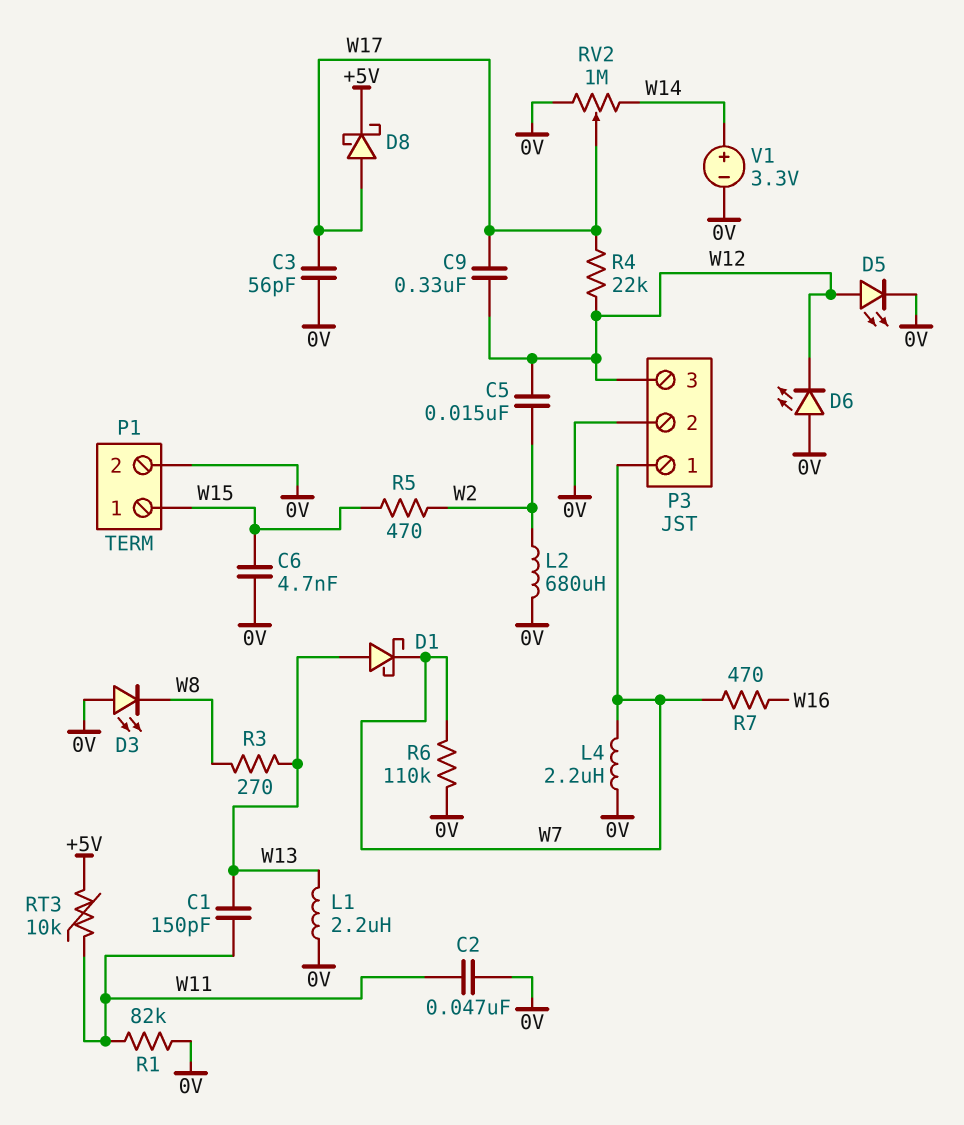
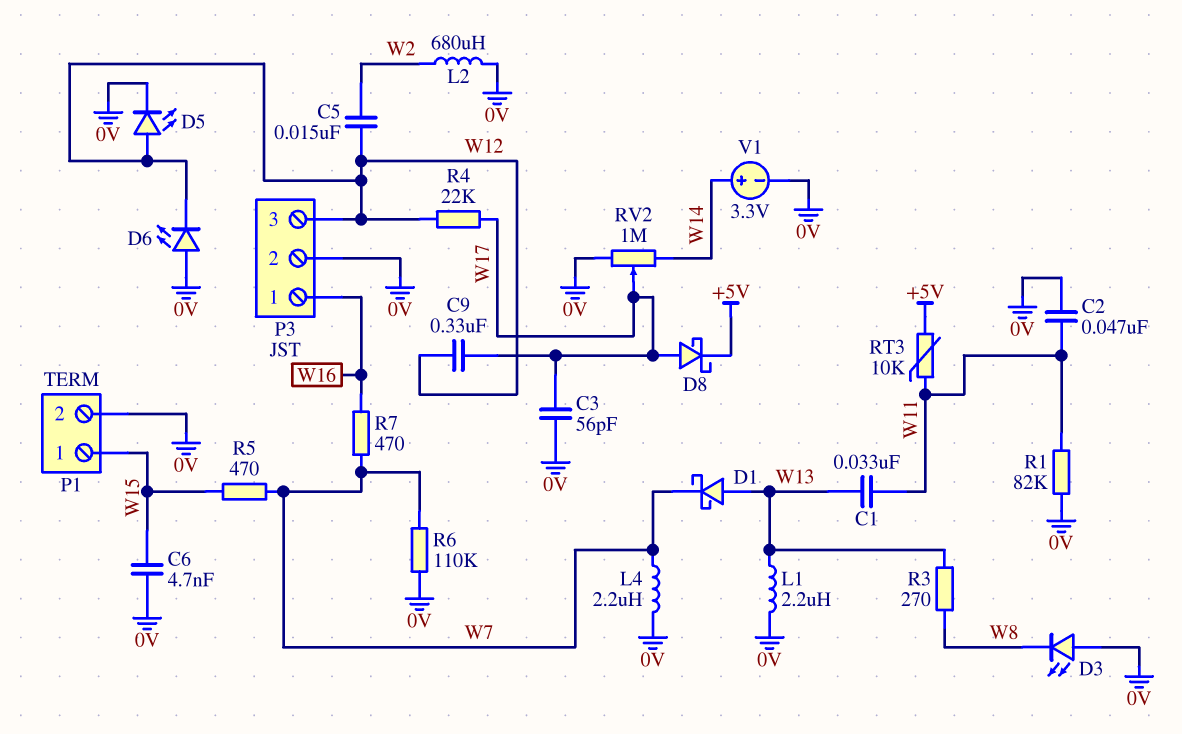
C1: 150pF (W11, W13) -> 33nF (W11, W13)
P3 pin 1: W7 -> W16
R5: 470 (W2, W15) -> 470 (W7, W15)

